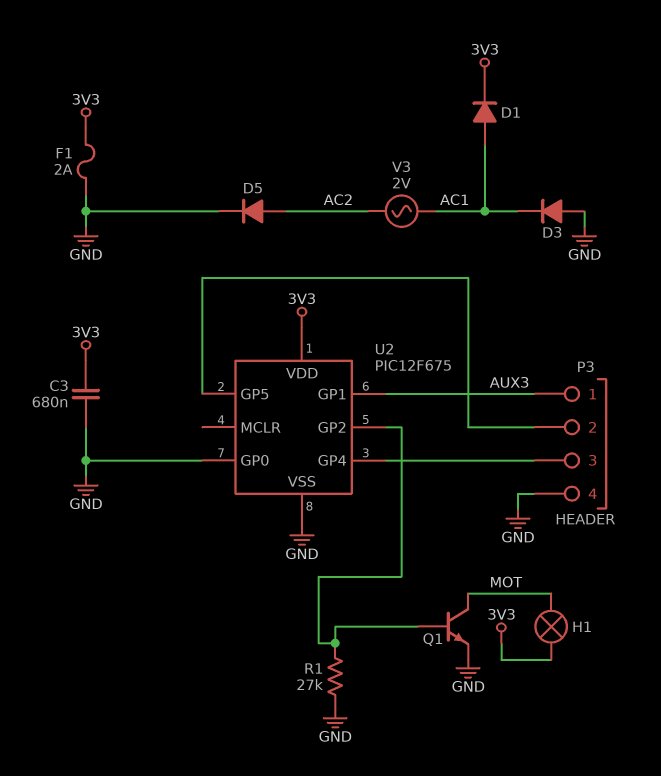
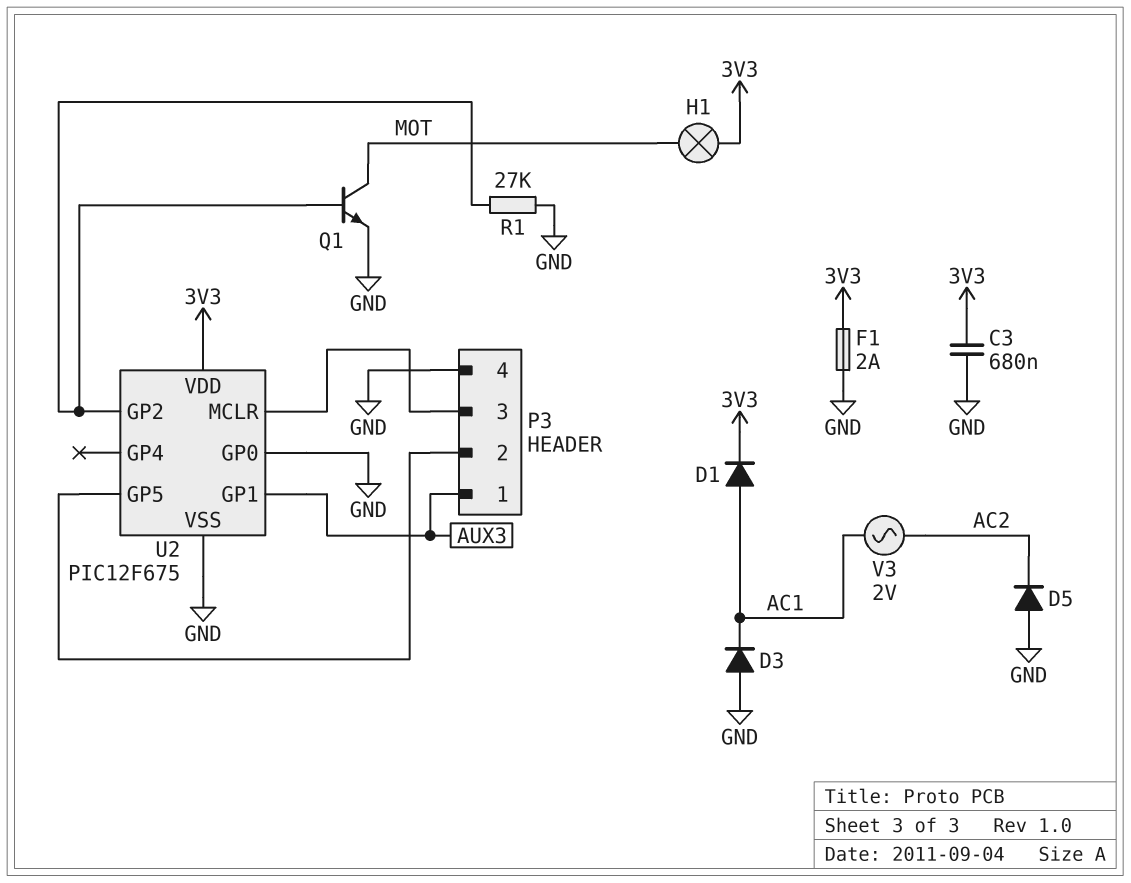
D5: diode (A AC2, K GND) -> diode (A GND, K AC2)
U2 pin GP4: P3/3 -> none
U2 pin MCLR: none -> P3/3

